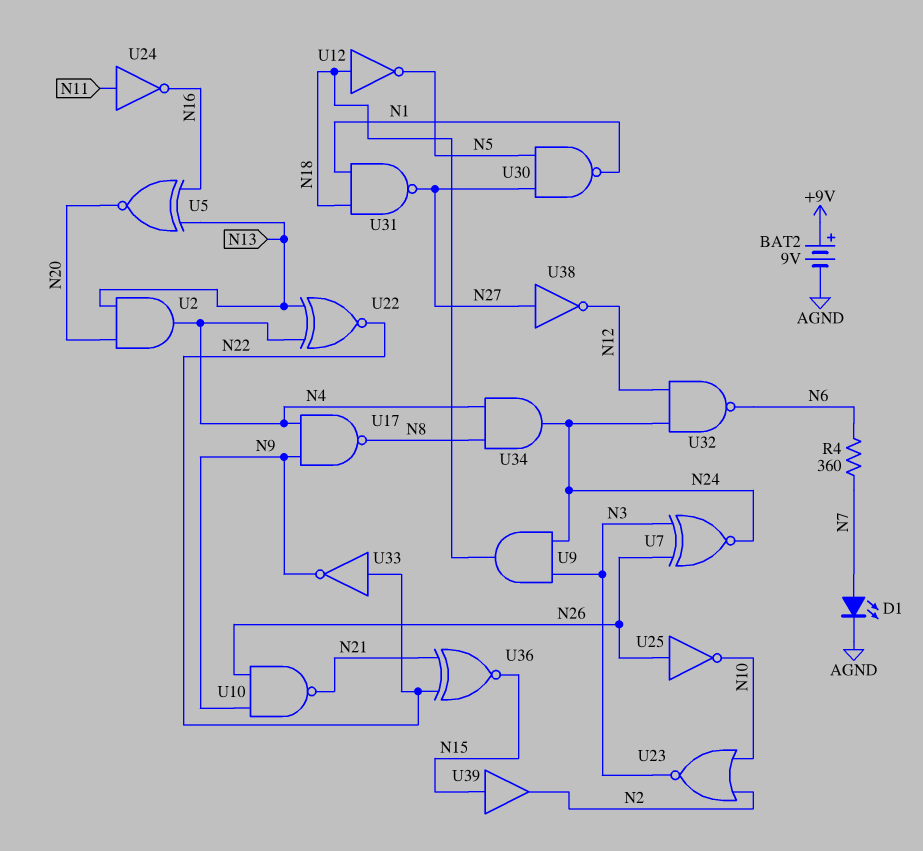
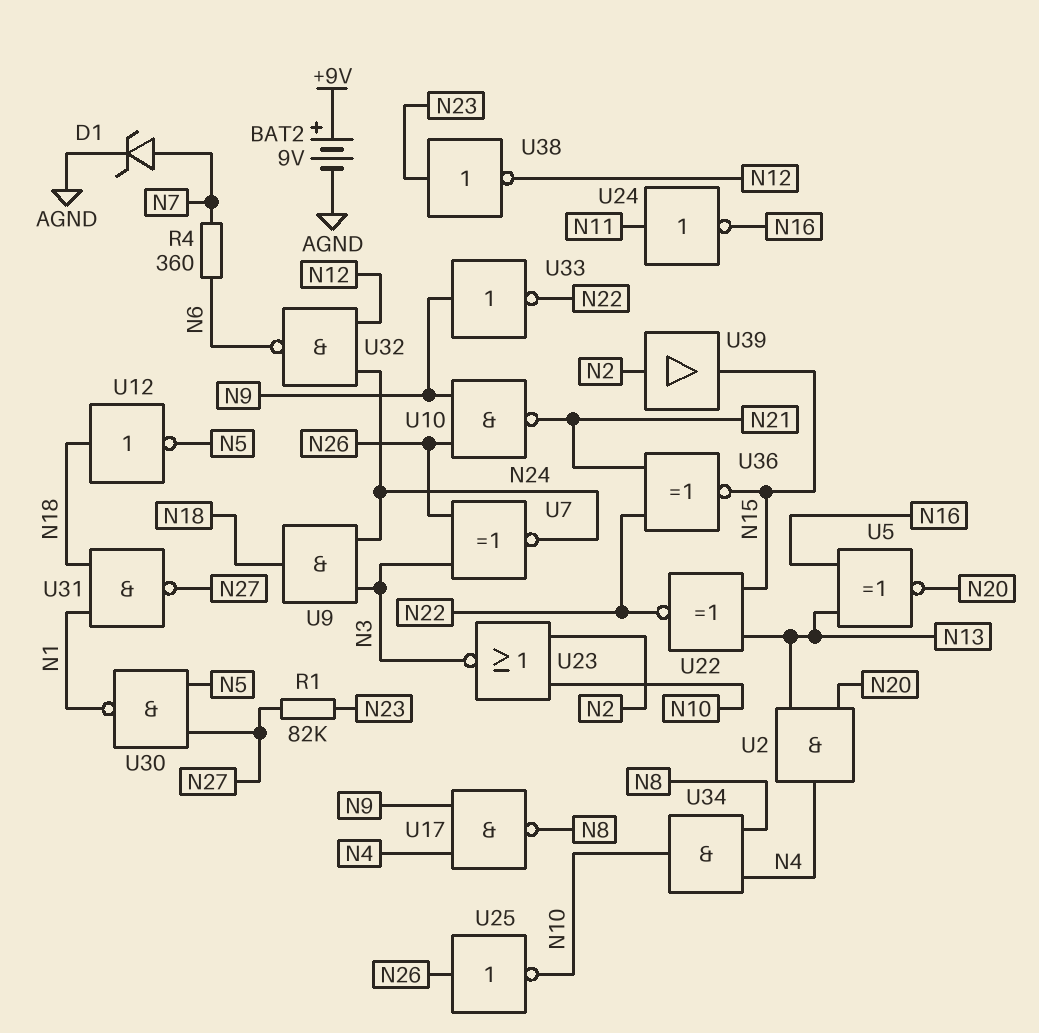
D1: LED (A N7, K AGND) -> zener (A N7, K AGND)
R1: none -> 82k (N23, N27)
U22: XNOR (in N4, in N13, out N22) -> XNOR (in N13, in N15, out N22)
U33: NOT (in N22, out N9) -> NOT (in N9, out N22)
U34: AND (in N4, in N8, out N24) -> AND (in N4, in N8, out N10)
U38: NOT (in N27, out N12) -> NOT (in N23, out N12)
U39: buffer (in N15, out N2) -> buffer (in N2, out N15)

